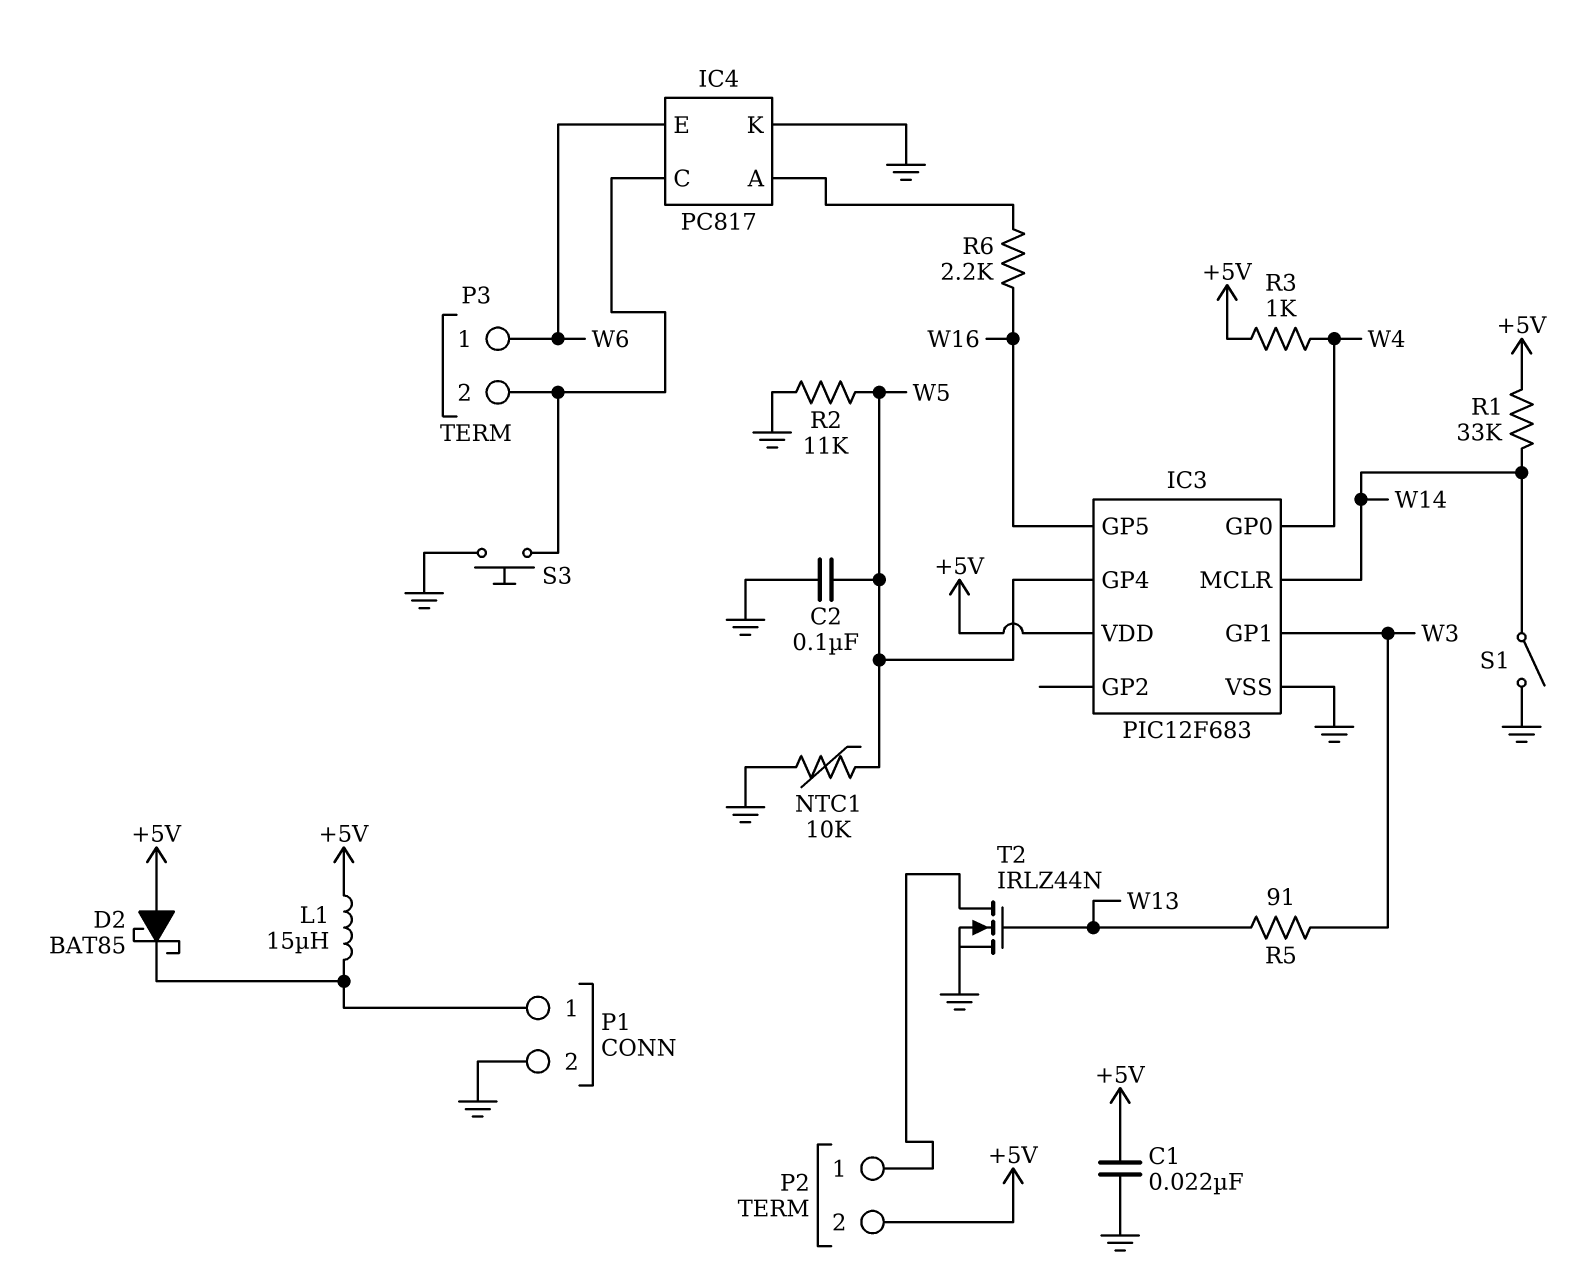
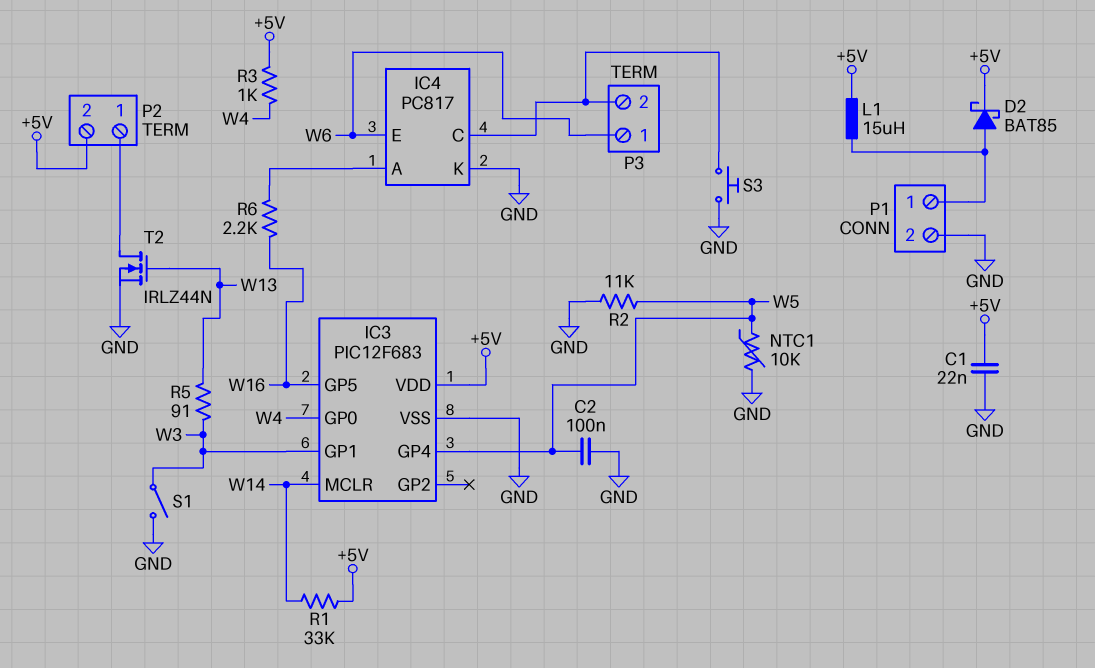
D2: schottky BAT85 (A +5V, K P1/1) -> schottky BAT85 (A P1/1, K +5V)
S1: switch (GND, W14) -> switch (GND, W3)

